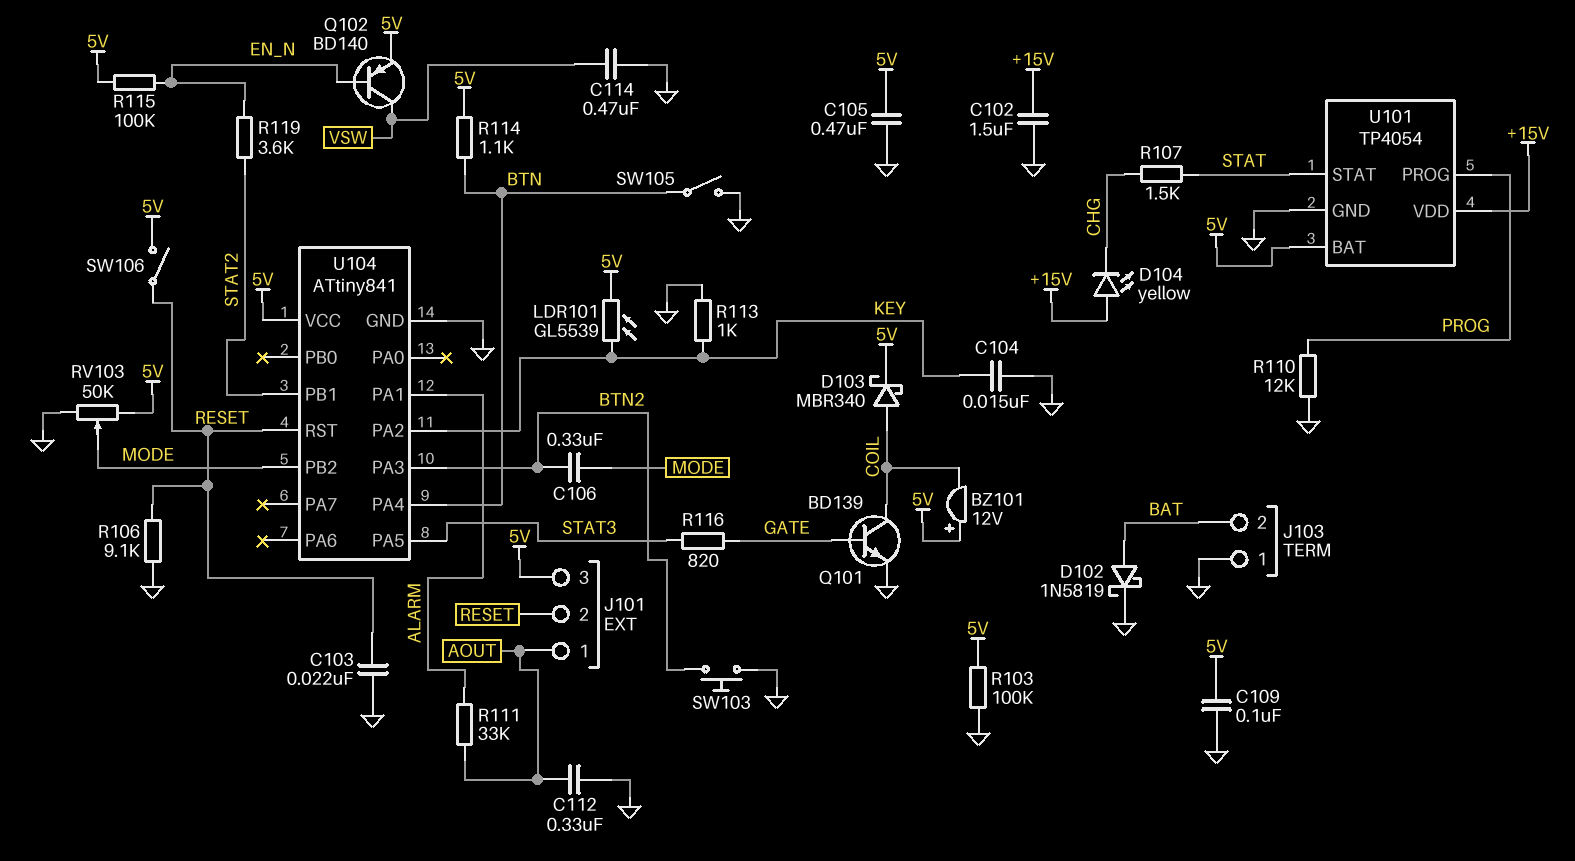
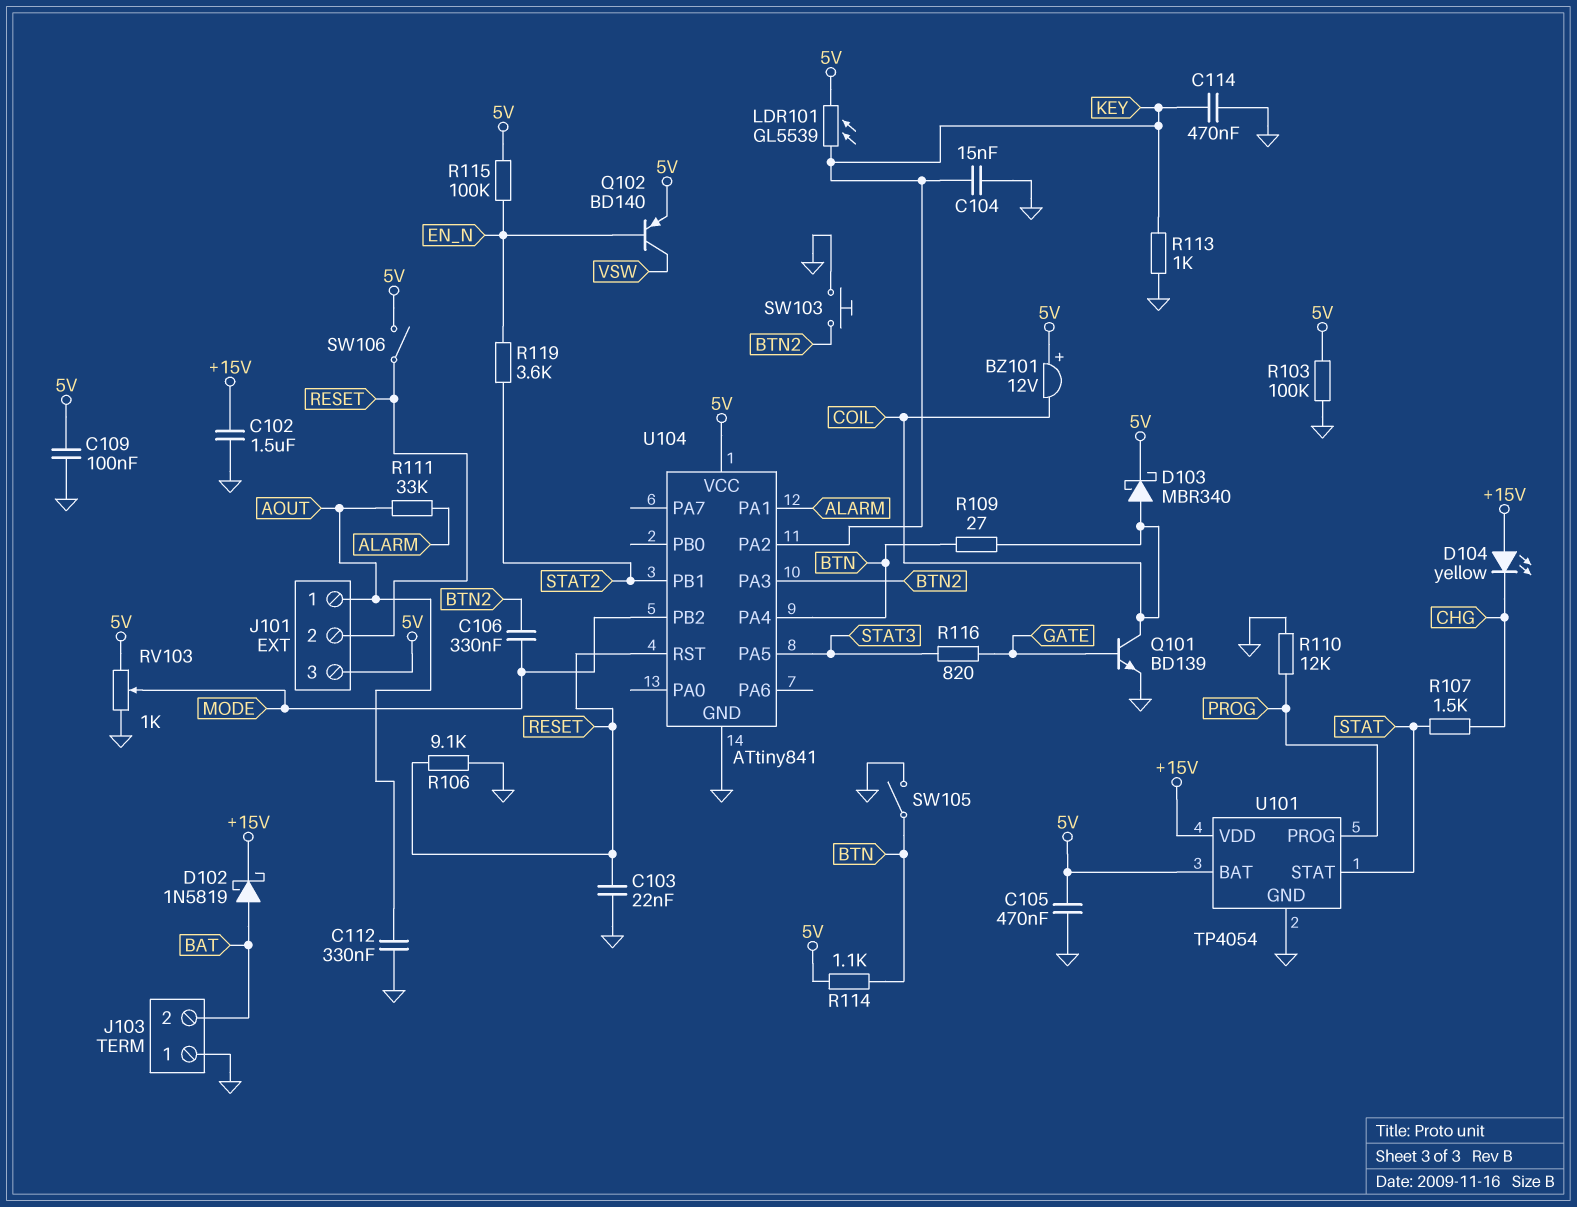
C114: 470nF (GND, VSW) -> 470nF (GND, KEY)
D102: schottky 1N5819 (A BAT, K GND) -> schottky 1N5819 (A BAT, K +15V)
R109: none -> 27 (BTN, COIL)
RV103: 50k (5V, GND, wiper MODE) -> 1k (5V, GND, wiper MODE)

